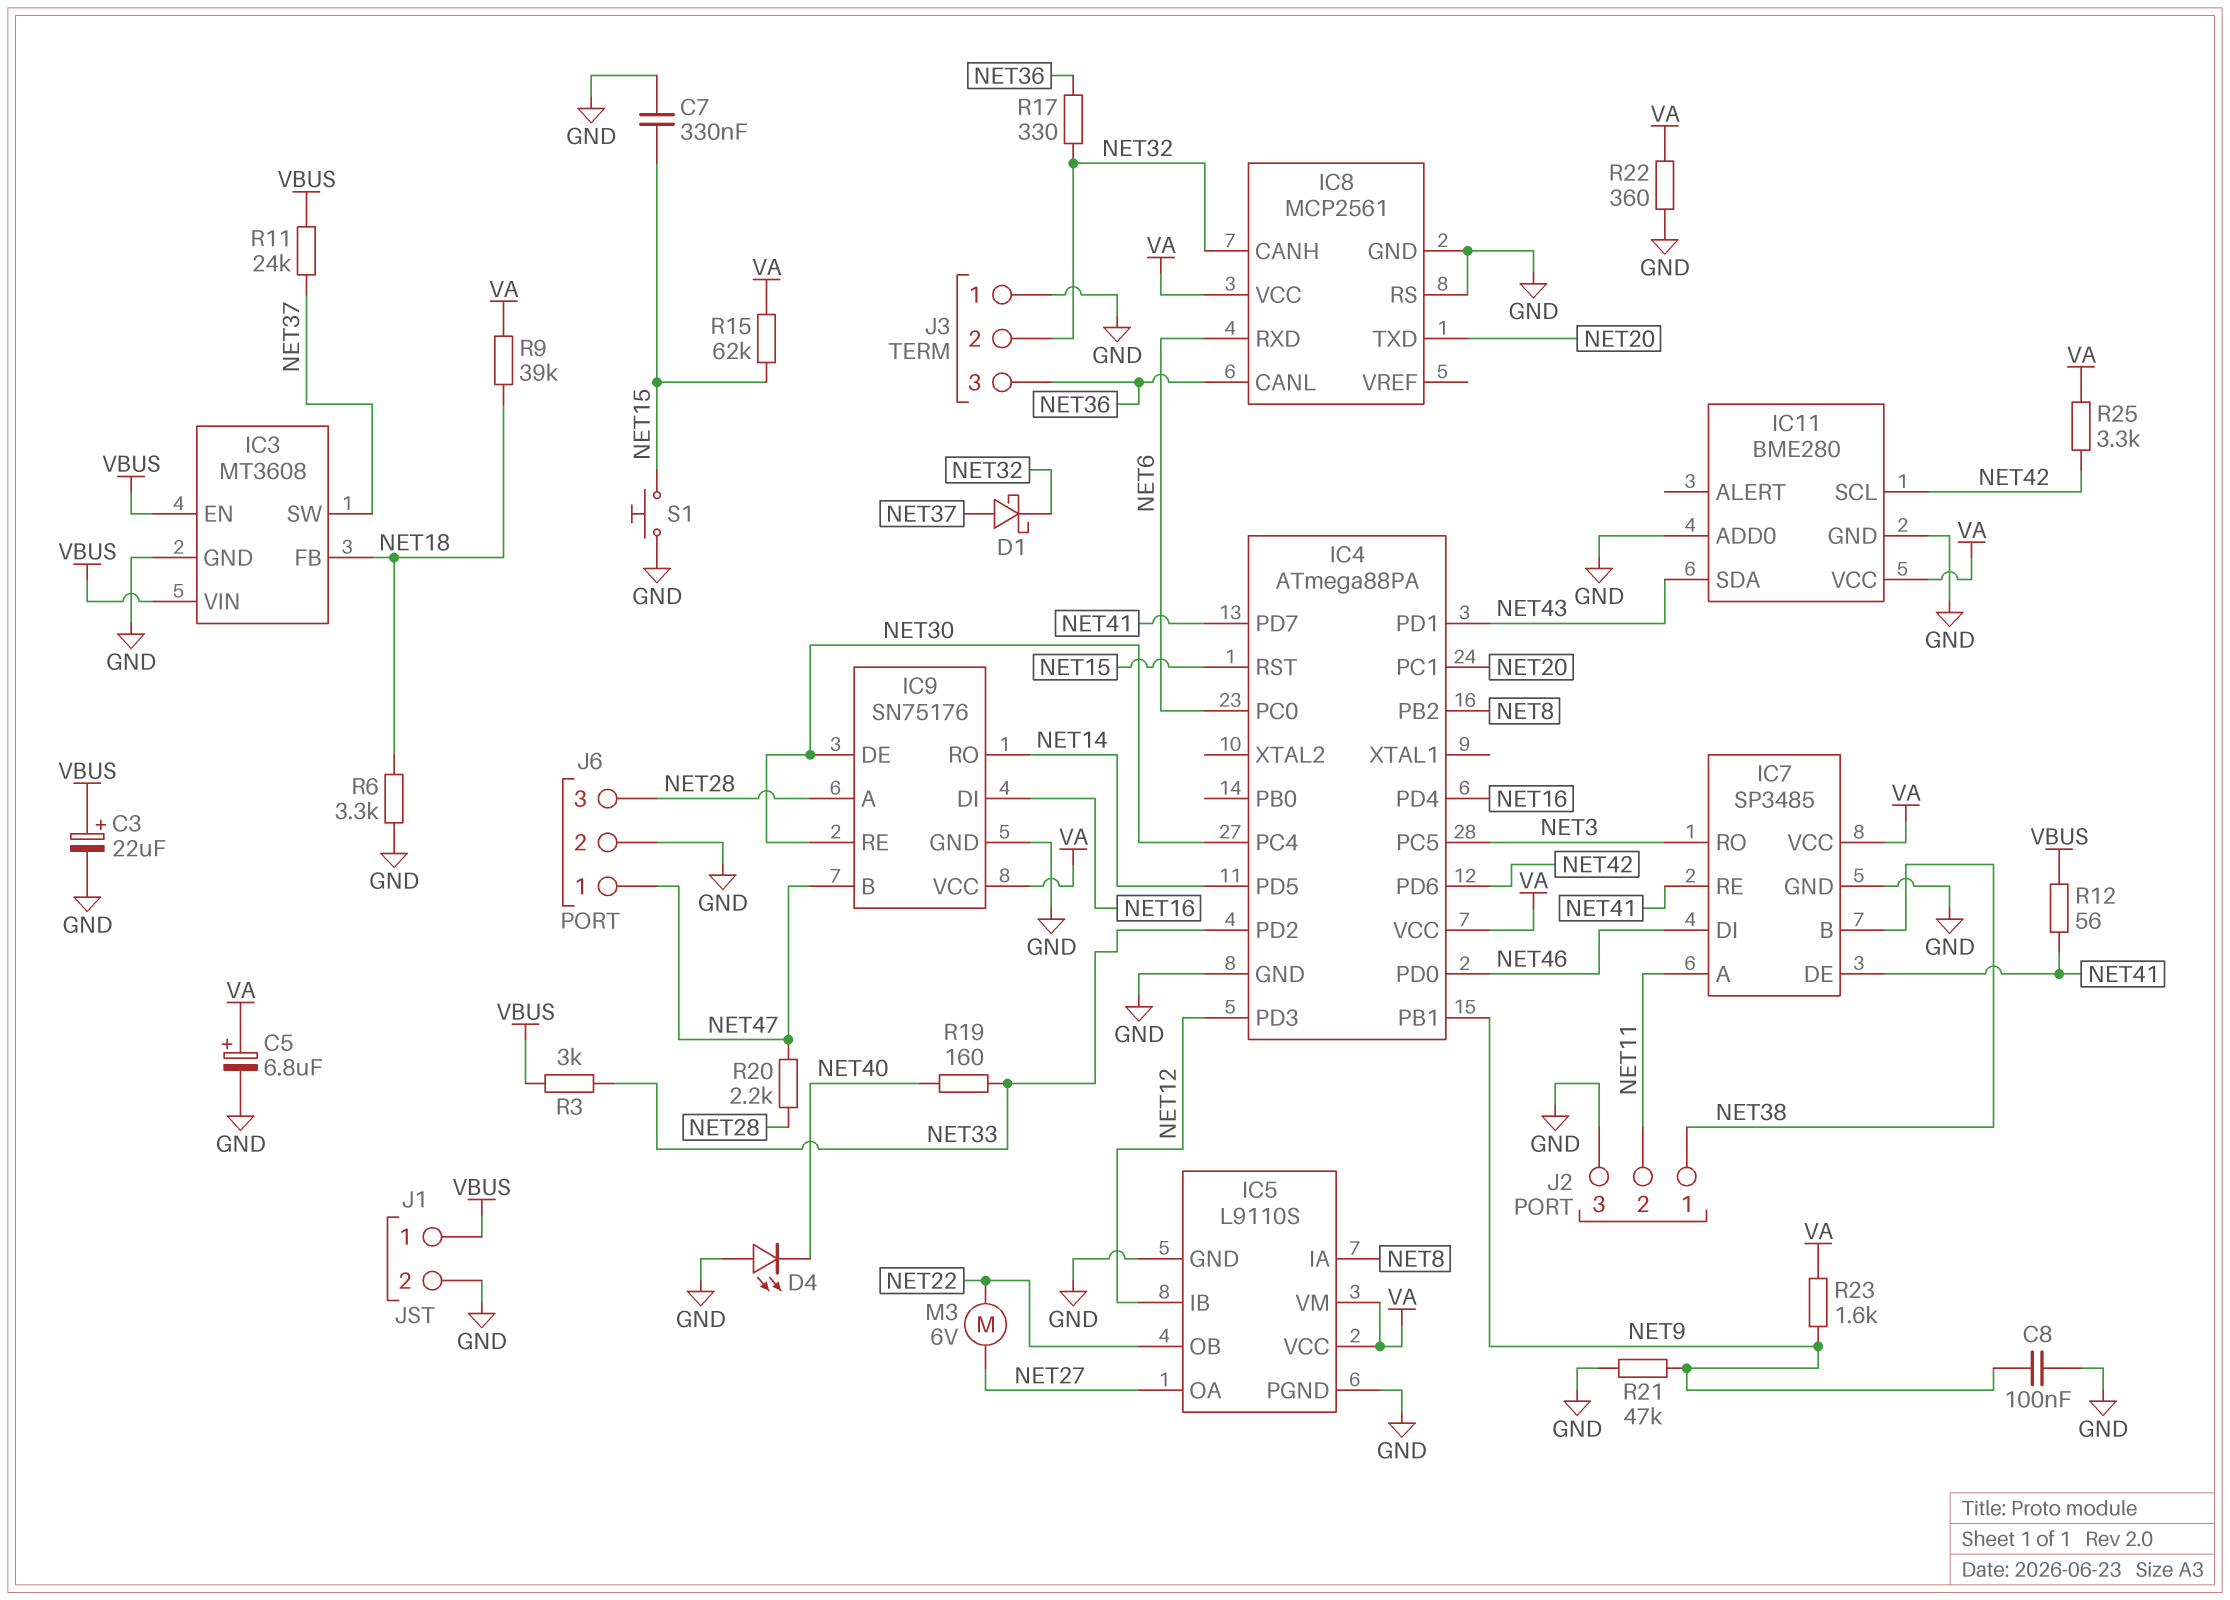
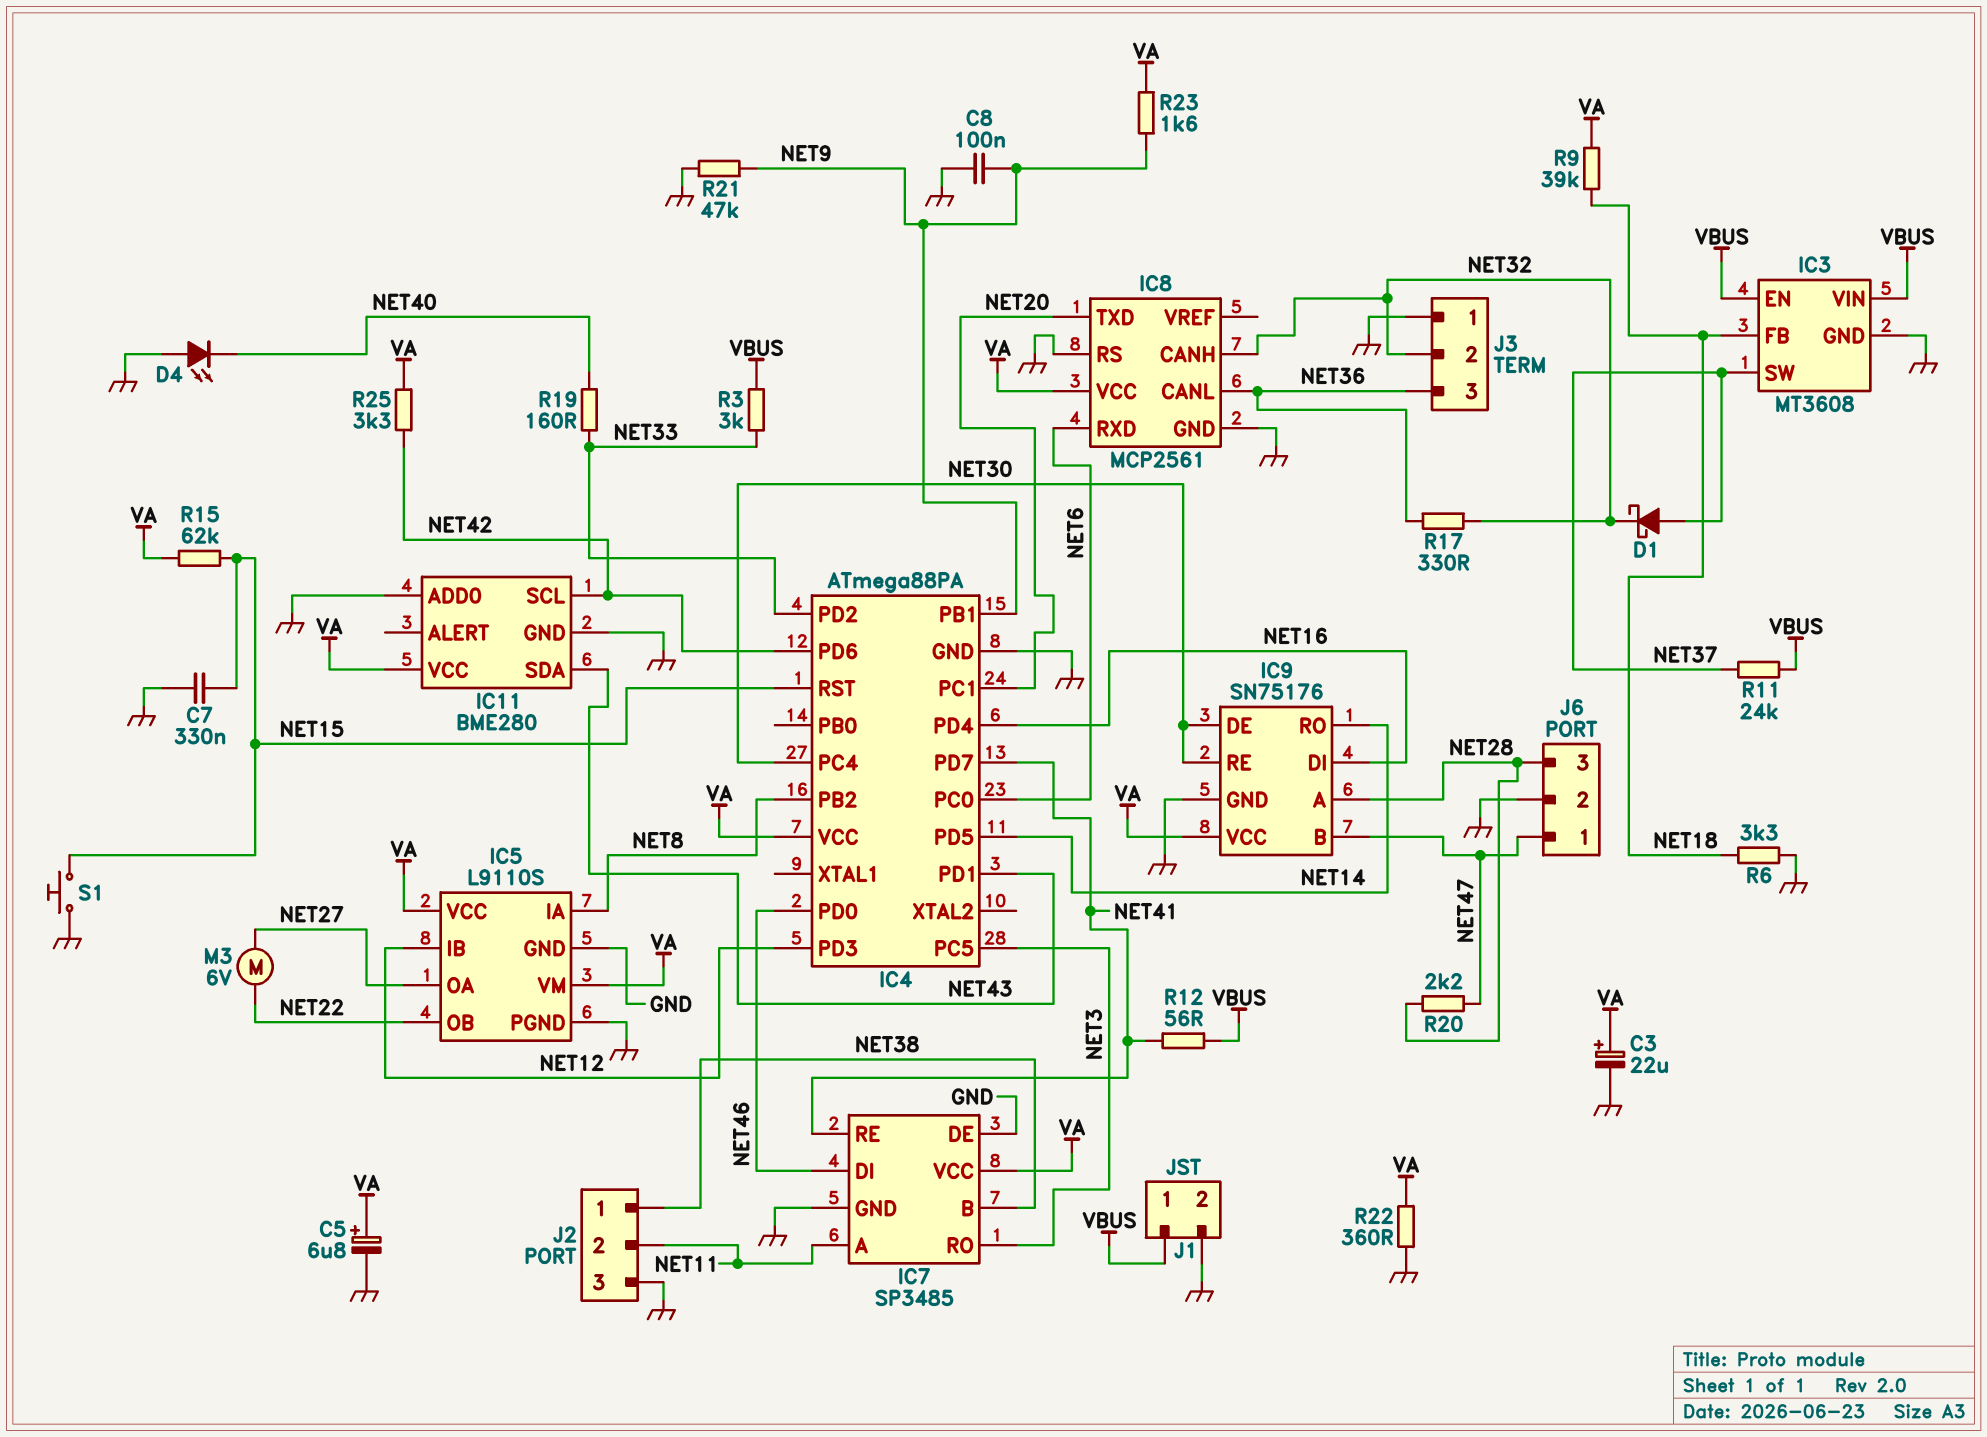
C3: 22uF (plus VBUS, minus GND) -> 22uF (plus VA, minus GND)
IC7 pin DE: NET41 -> GND

